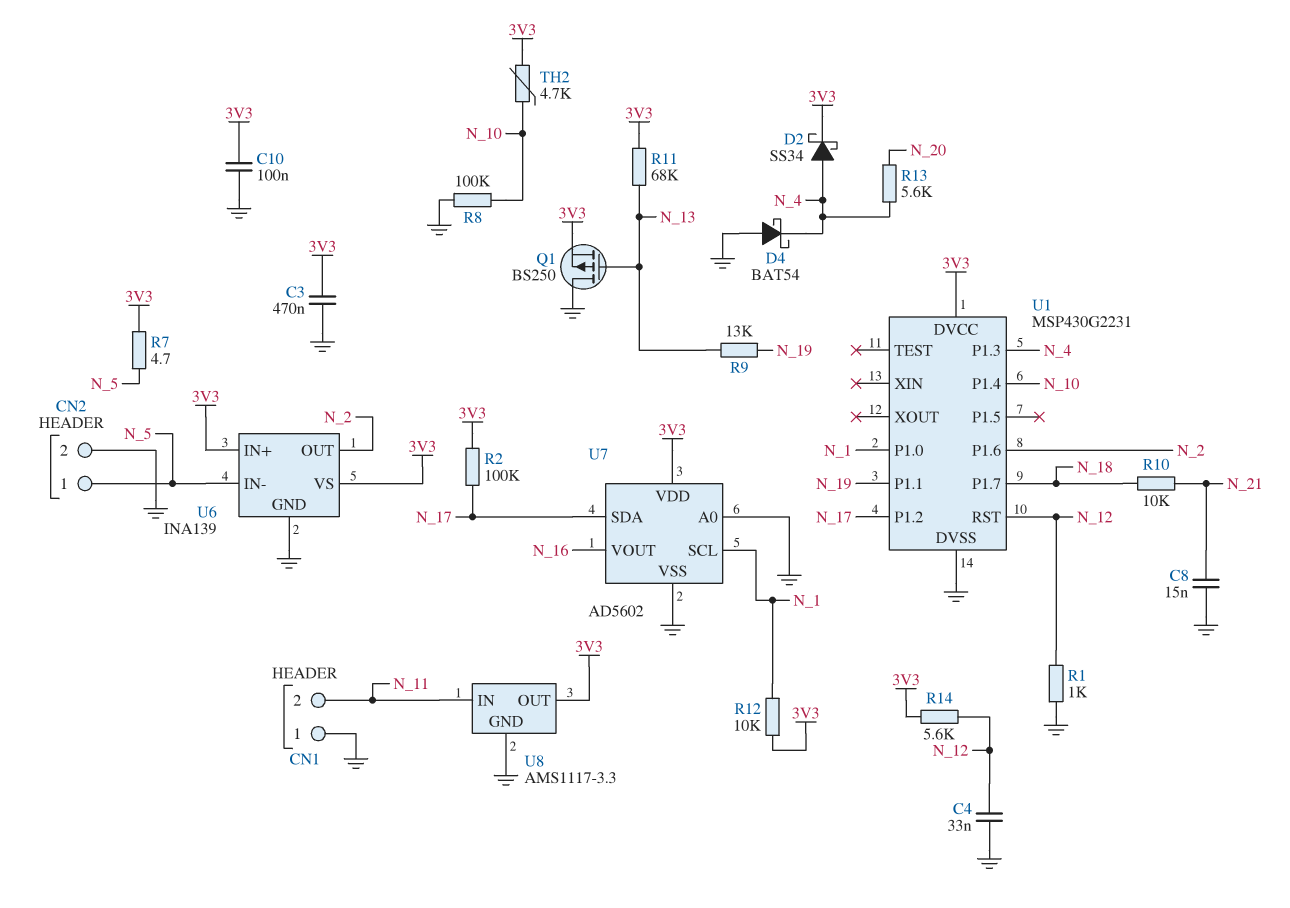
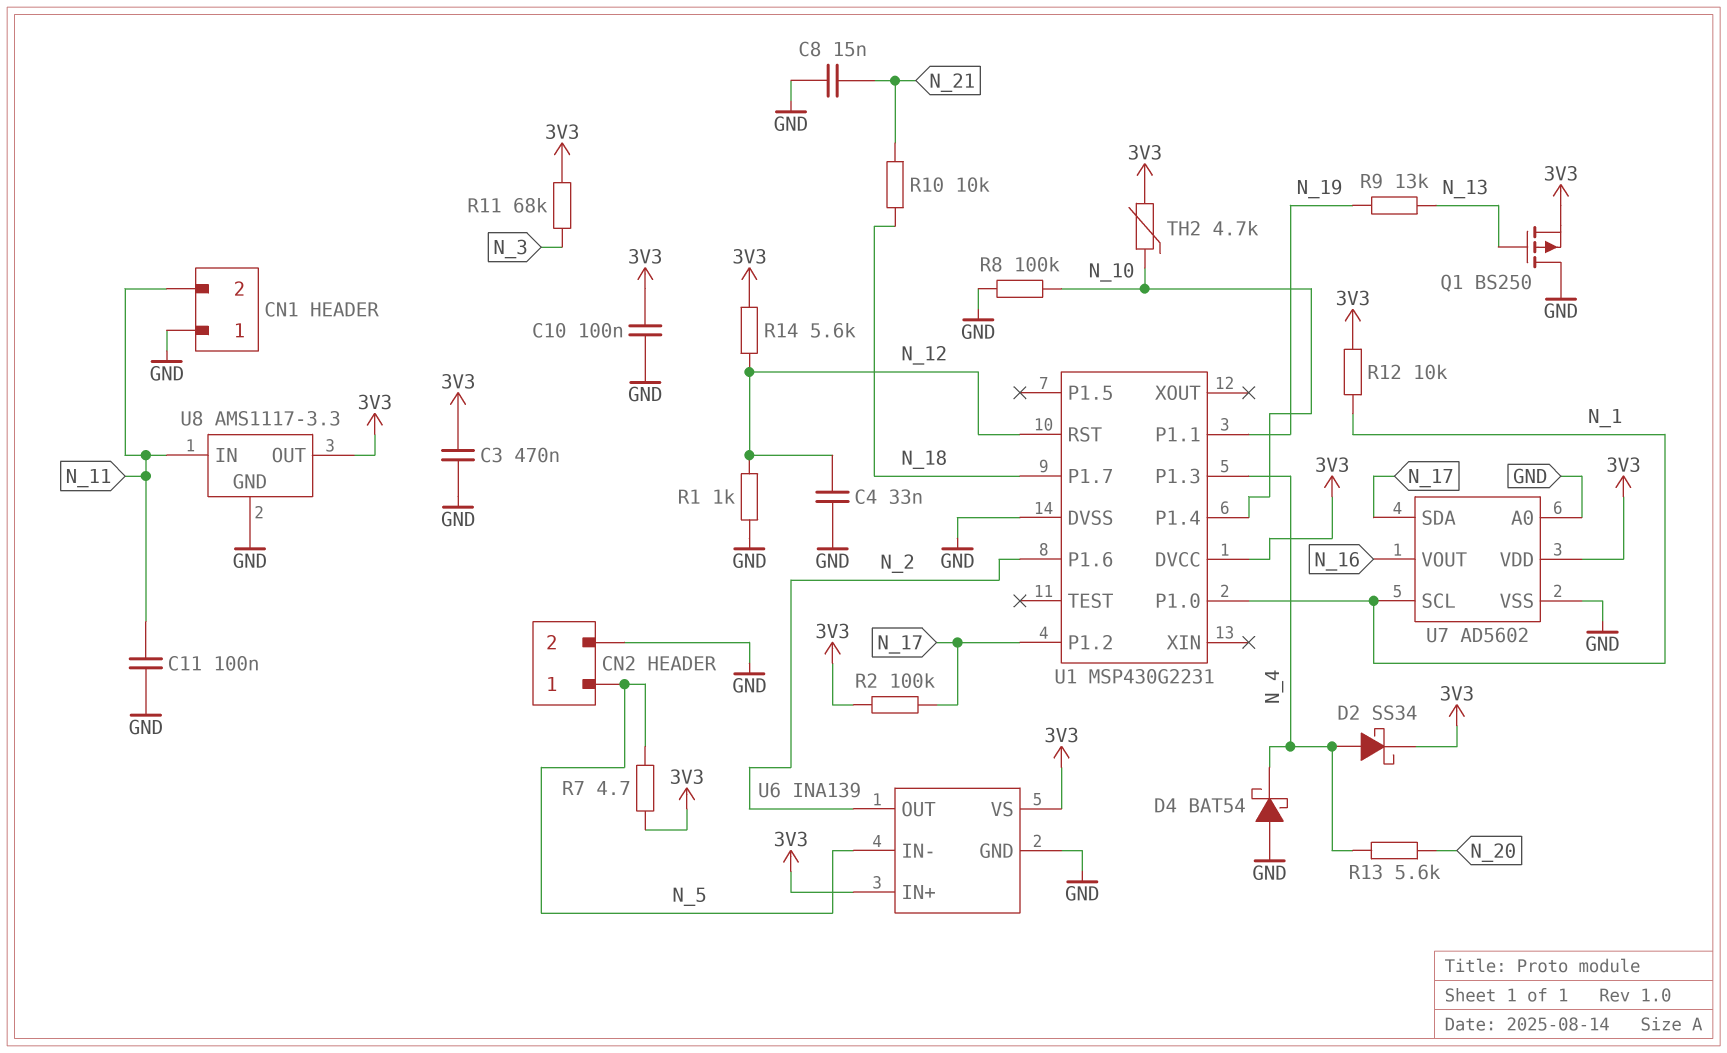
C11: none -> 100nF (GND, N_11)
R11: 68k (3V3, N_13) -> 68k (3V3, N_3)

